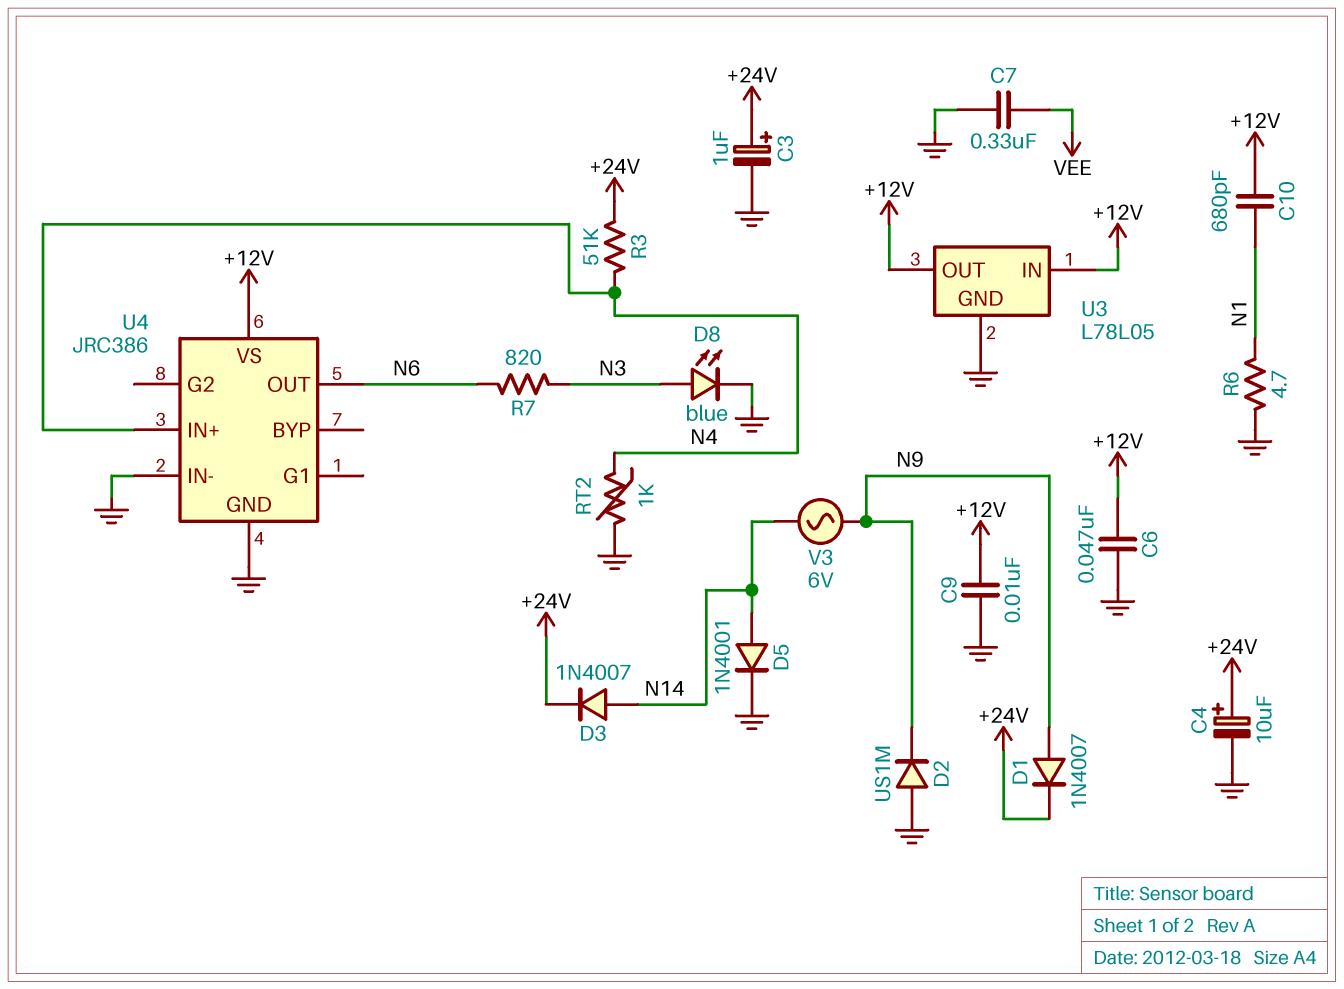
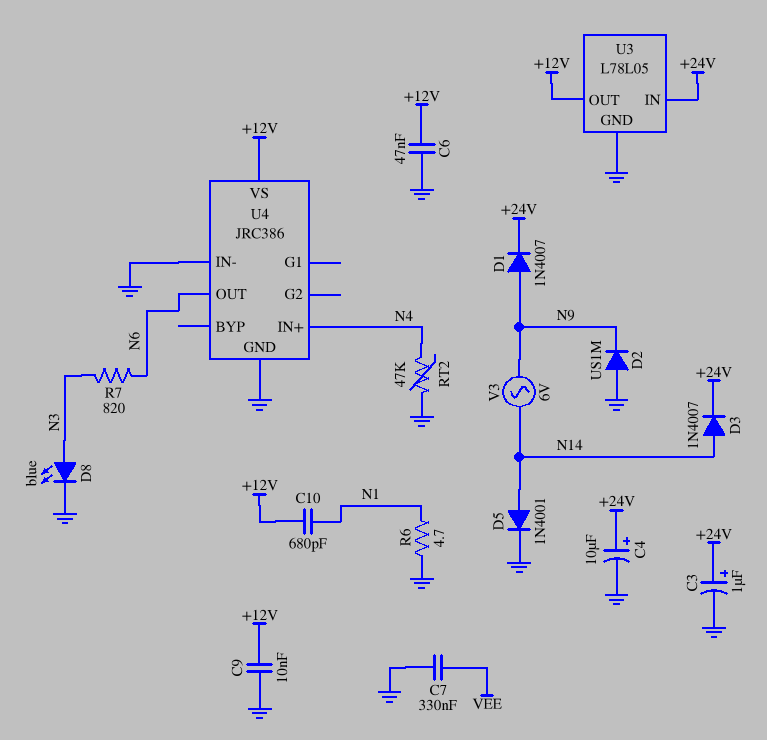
R3: 51k (+24V, N4) -> none
RT2: 1k (GND, N4) -> 47k (GND, N4)
U3 pin IN: +12V -> +24V

